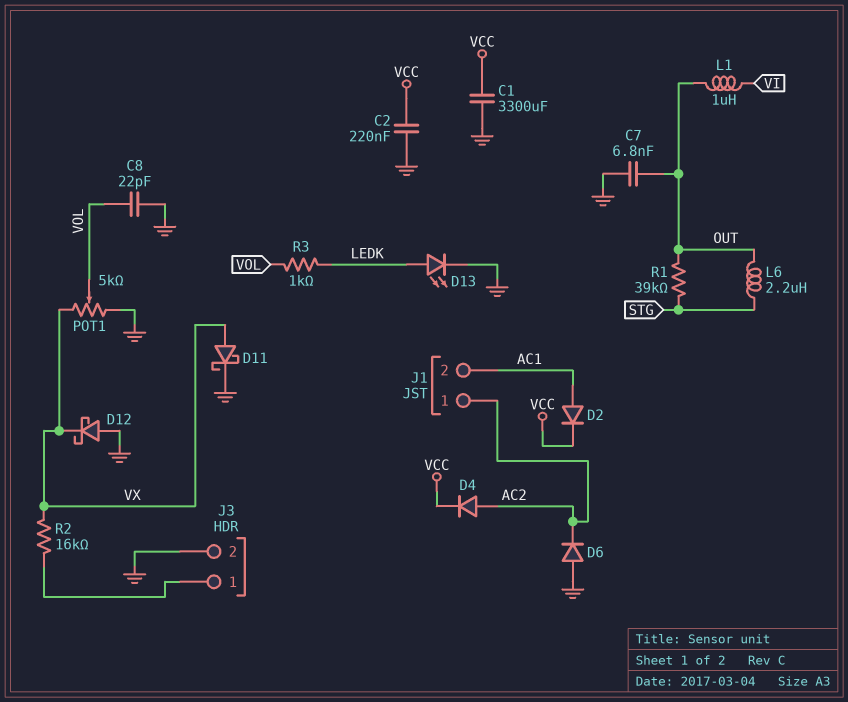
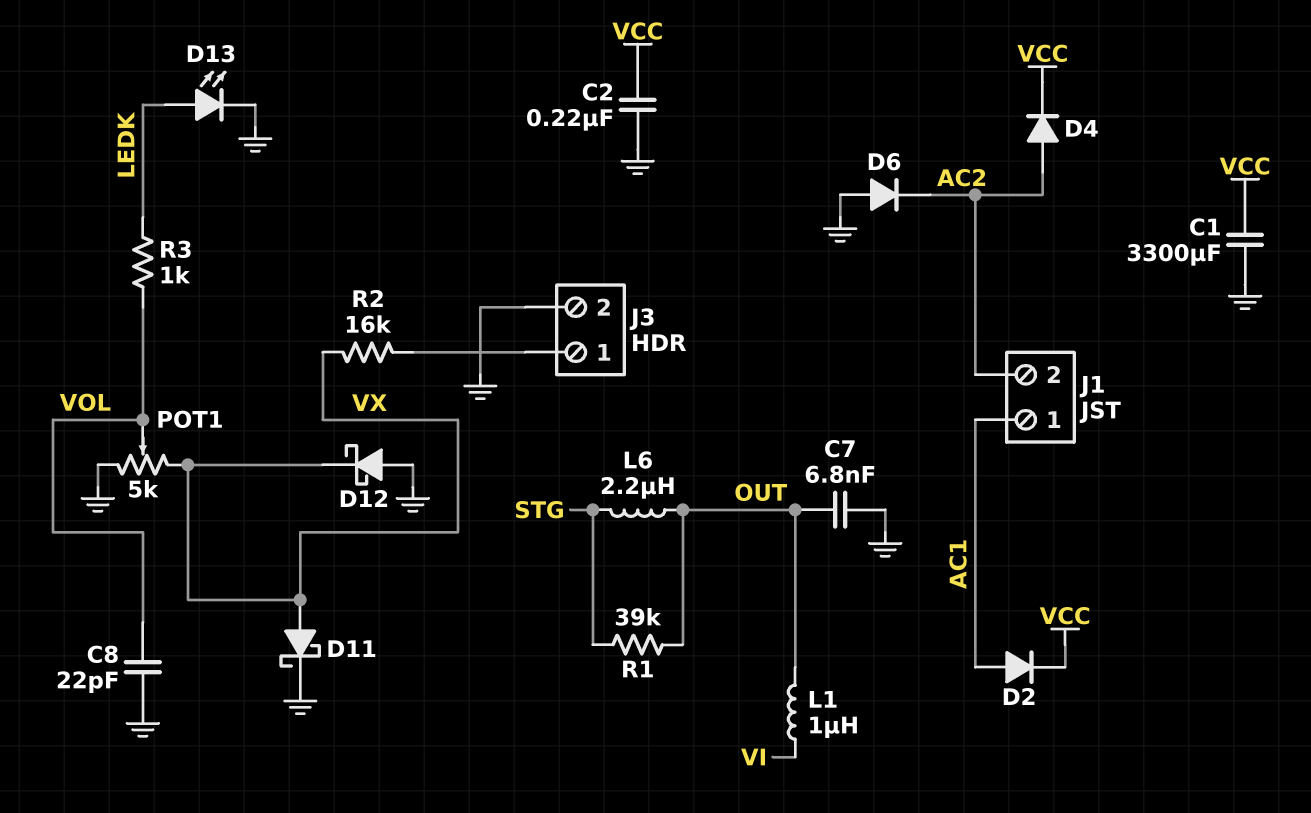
J1 pin 1: AC2 -> AC1
J1 pin 2: AC1 -> AC2

